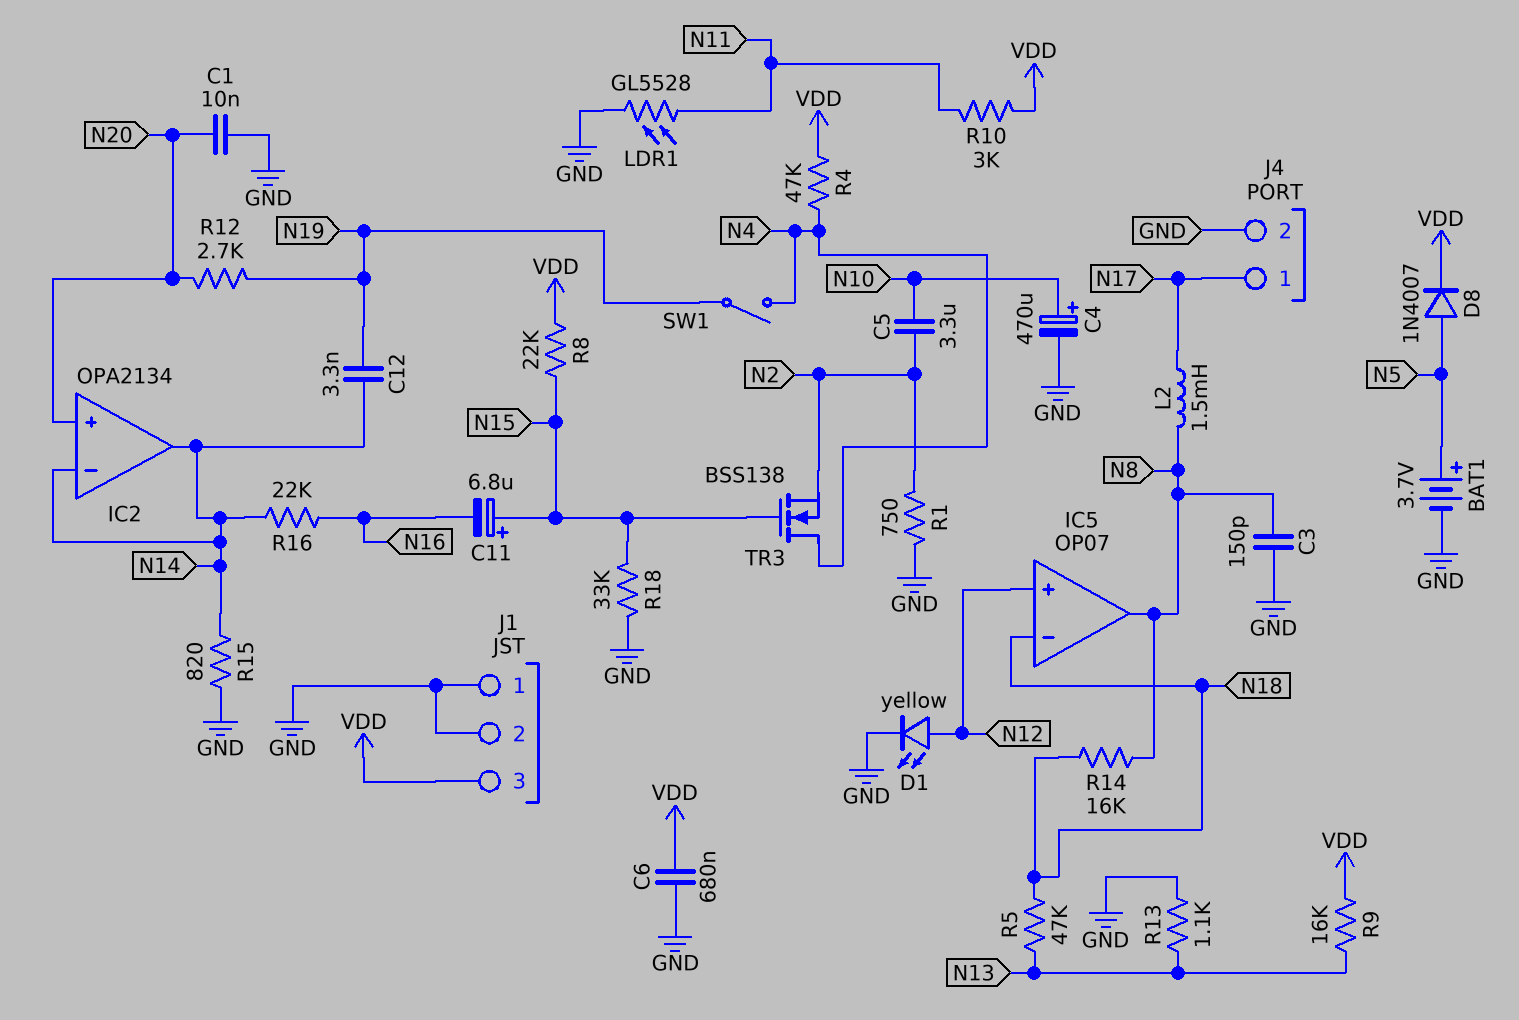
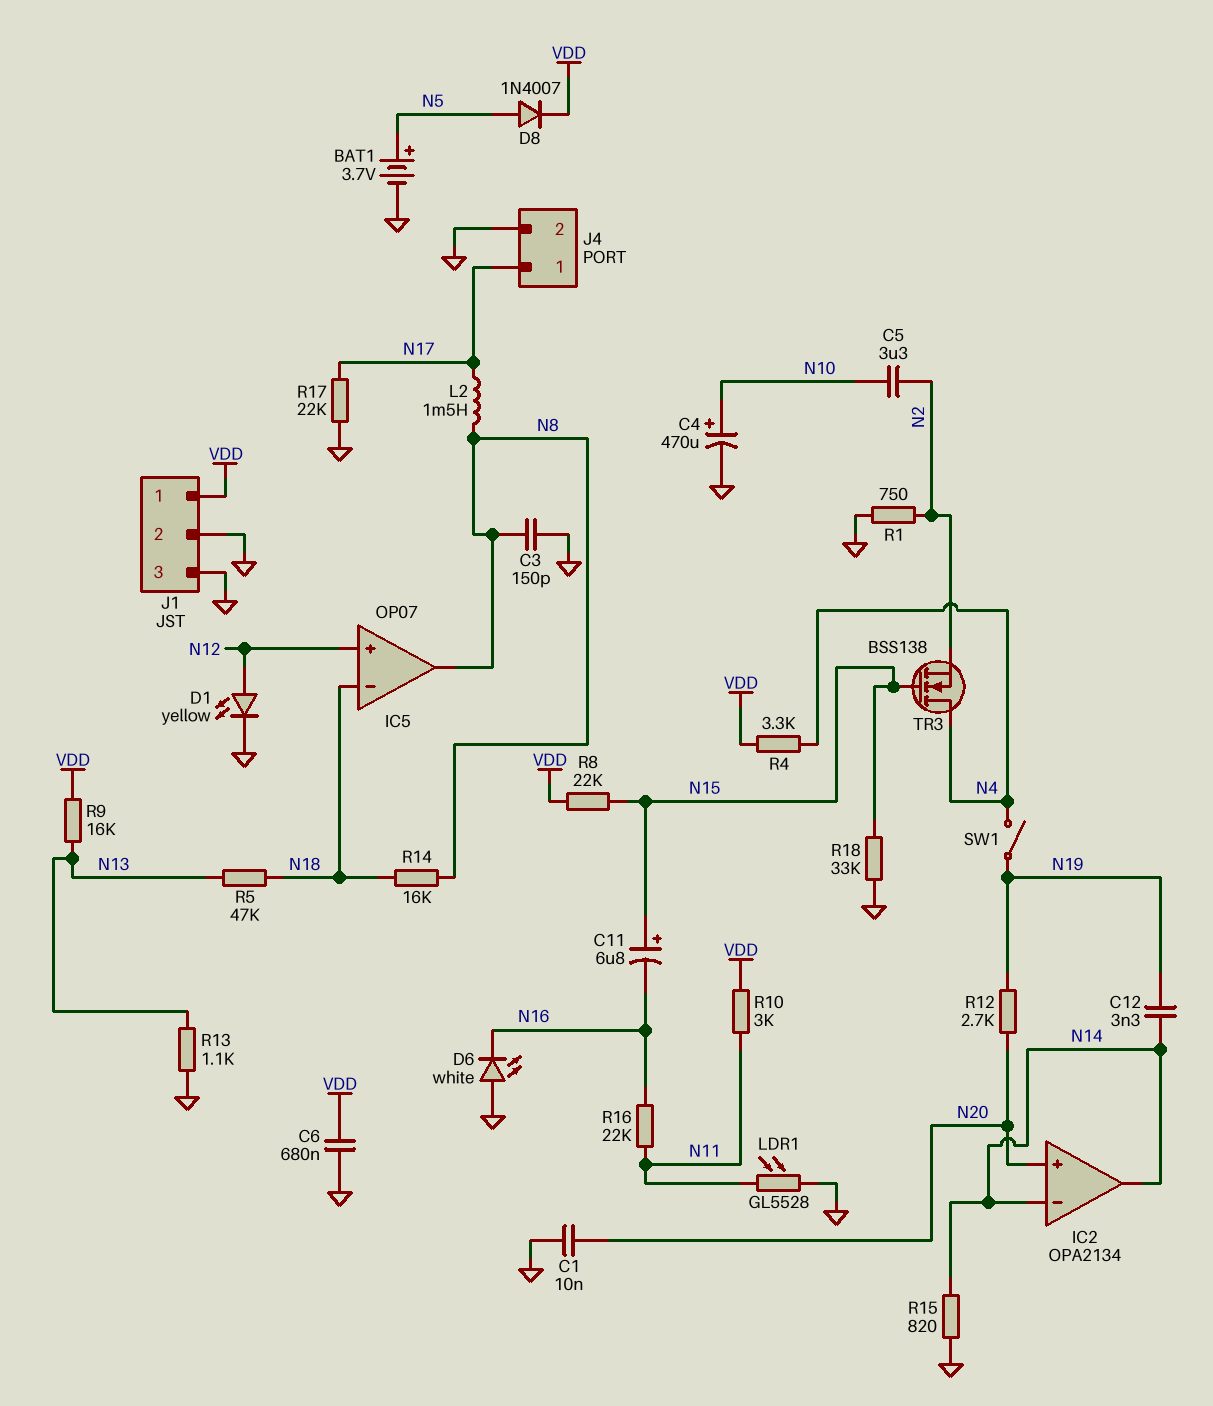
D6: none -> LED white (A GND, K N16)
J1 pin 1: GND -> VDD
J1 pin 3: VDD -> GND
R4: 47k (N4, VDD) -> 3.3k (N4, VDD)
R16: 22k (N14, N16) -> 22k (N11, N16)
R17: none -> 22k (GND, N17)

